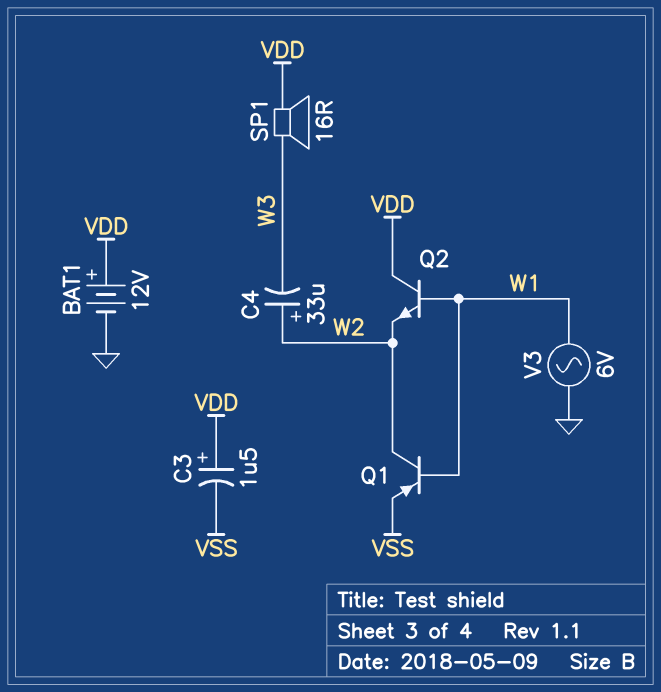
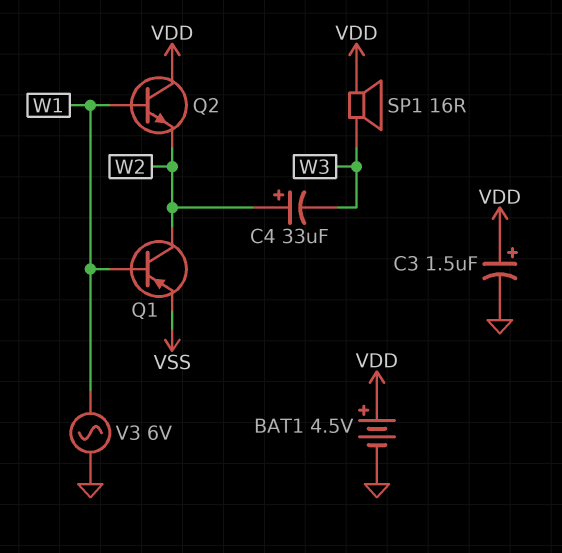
BAT1: 12V (plus VDD, minus GND) -> 4.5V (plus VDD, minus GND)
C3: 1.5uF (plus VDD, minus VSS) -> 1.5uF (plus VDD, minus GND)

